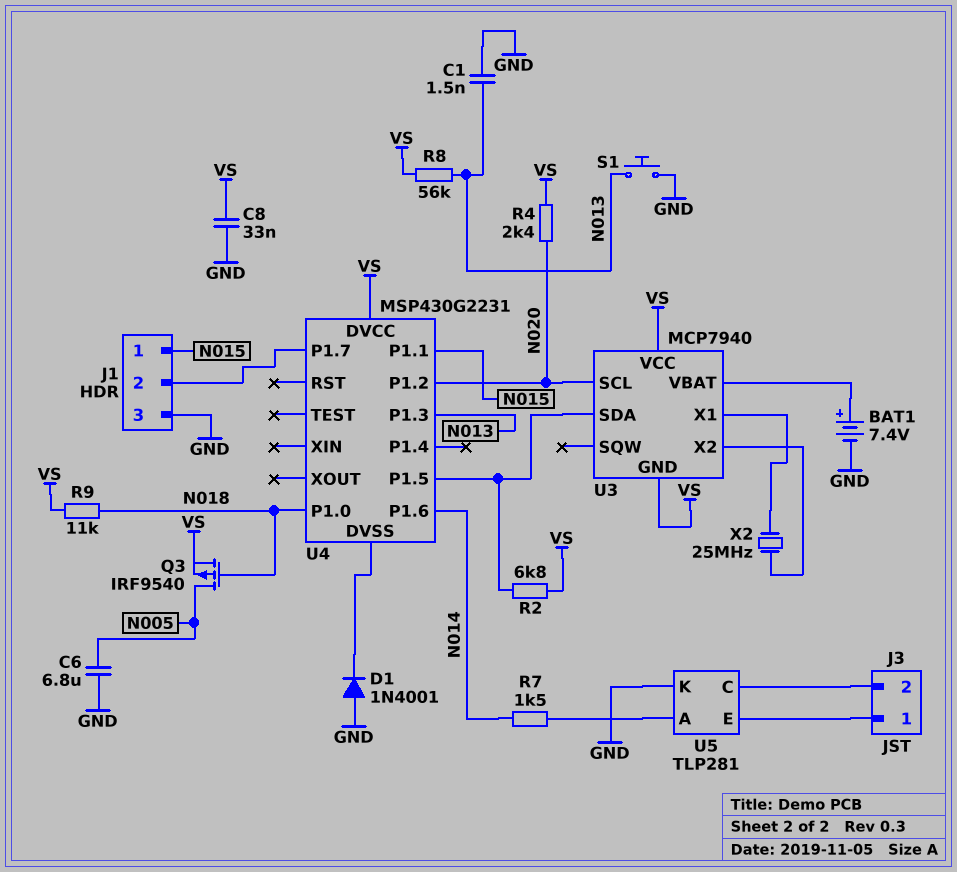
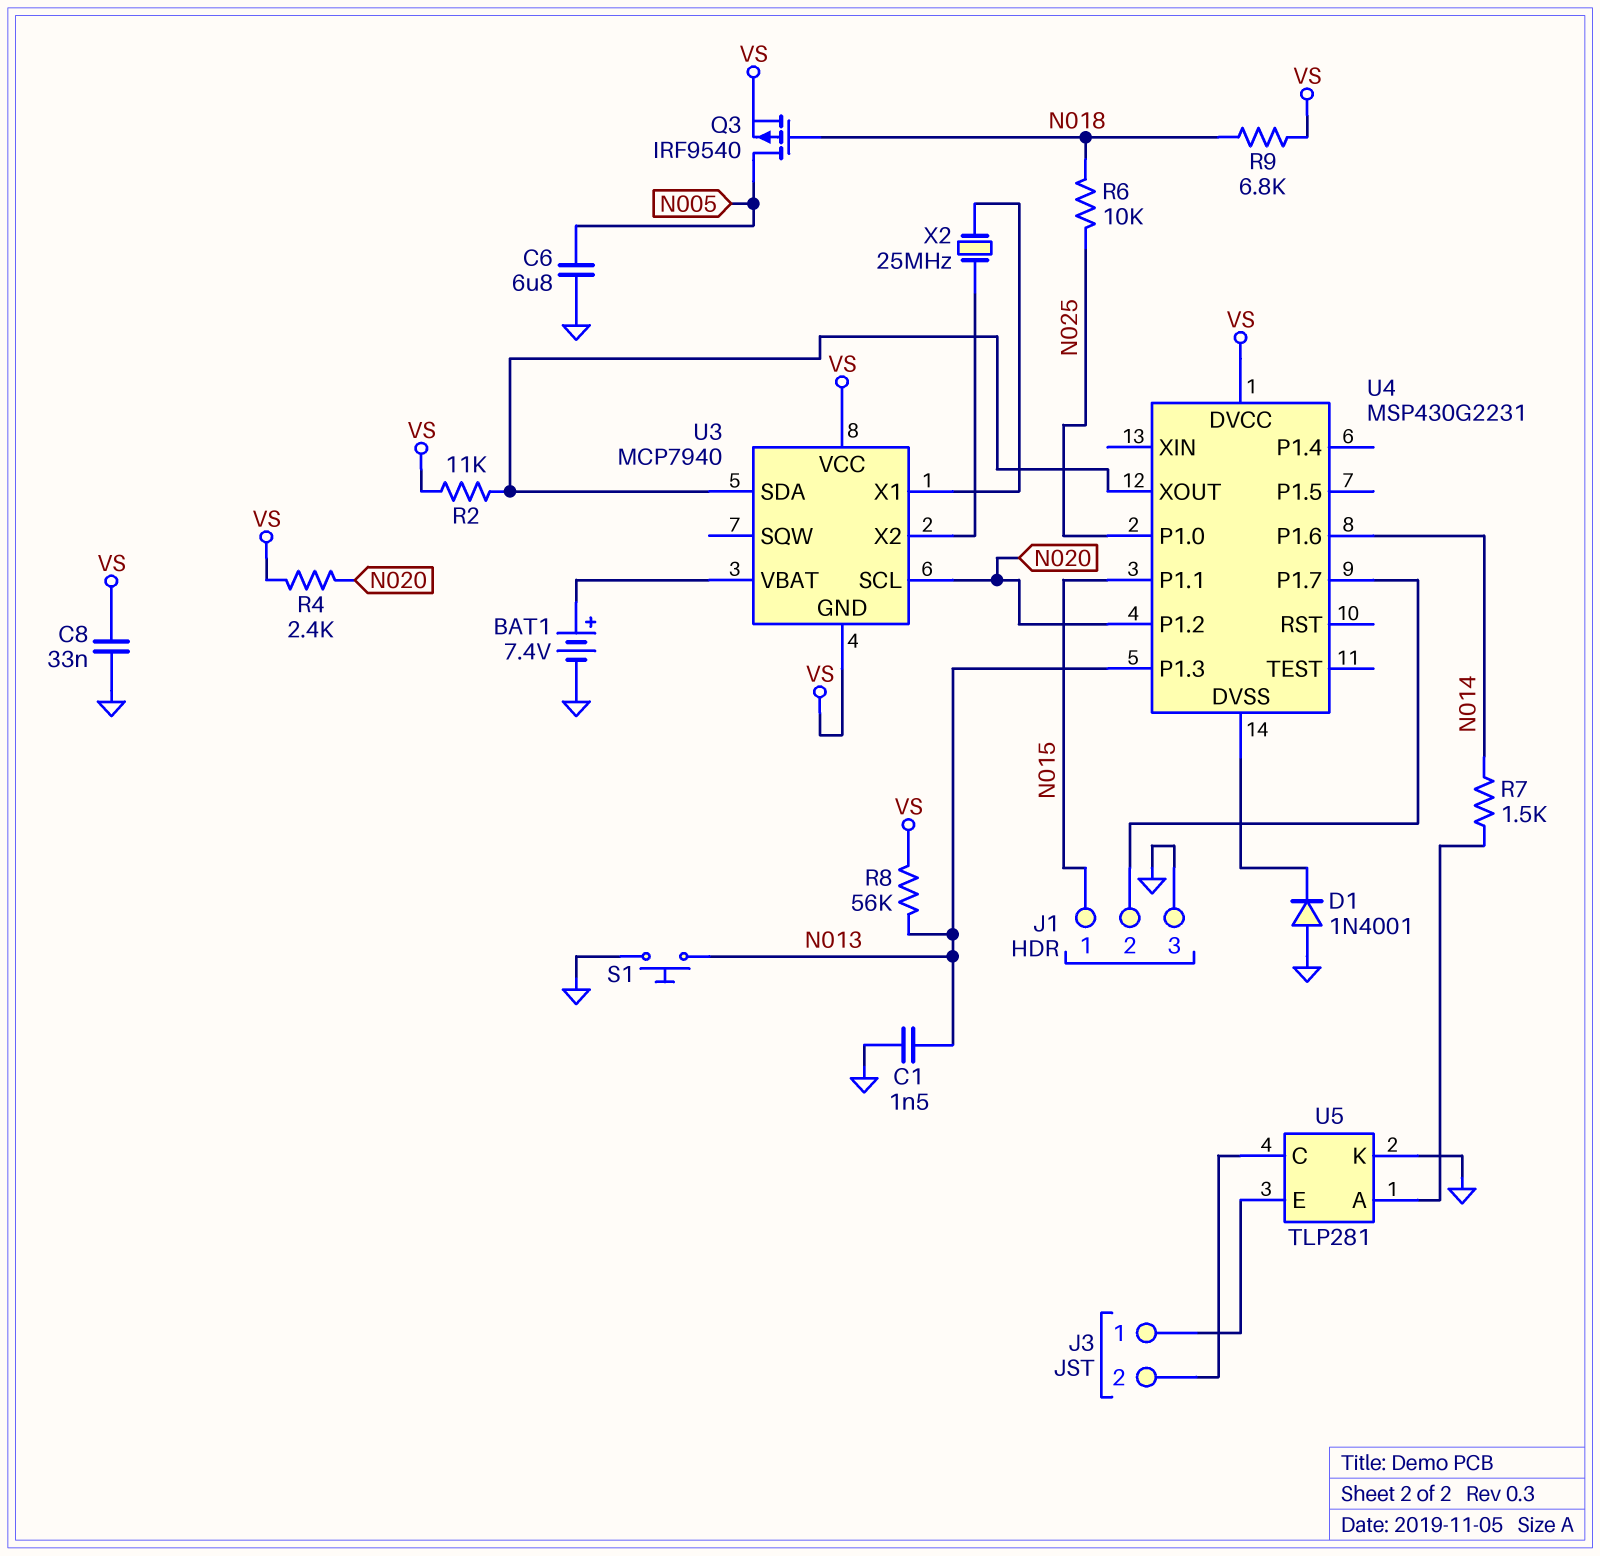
R2: 6.8k (U3/SDA, VS) -> 11k (U3/SDA, VS)
R6: none -> 10k (N018, N025)
R9: 11k (N018, VS) -> 6.8k (N018, VS)
U4 pin P1.0: N018 -> N025
U4 pin P1.5: U3/SDA -> none
U4 pin XOUT: none -> U3/SDA

